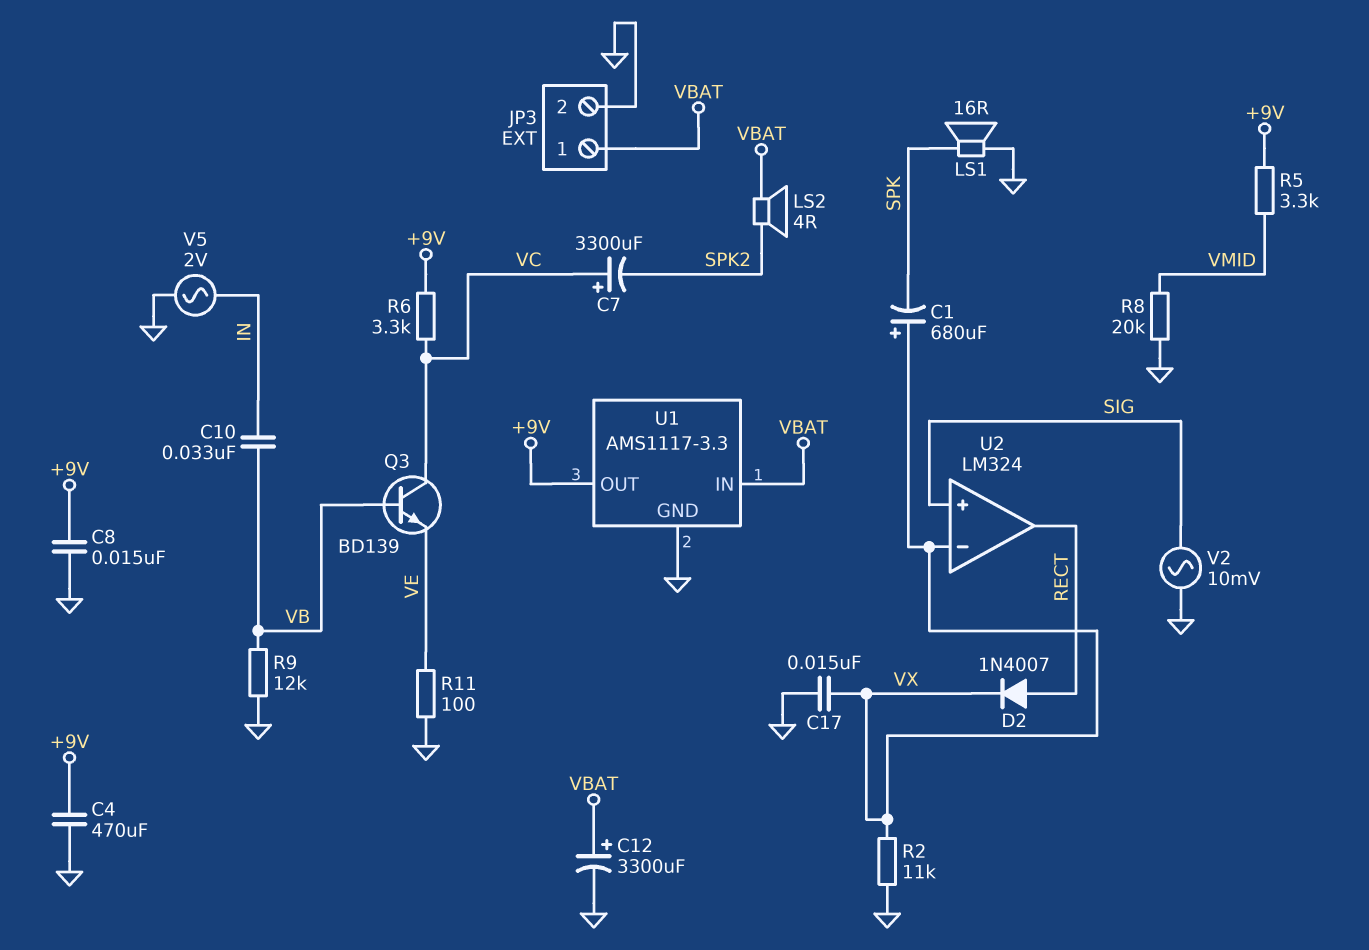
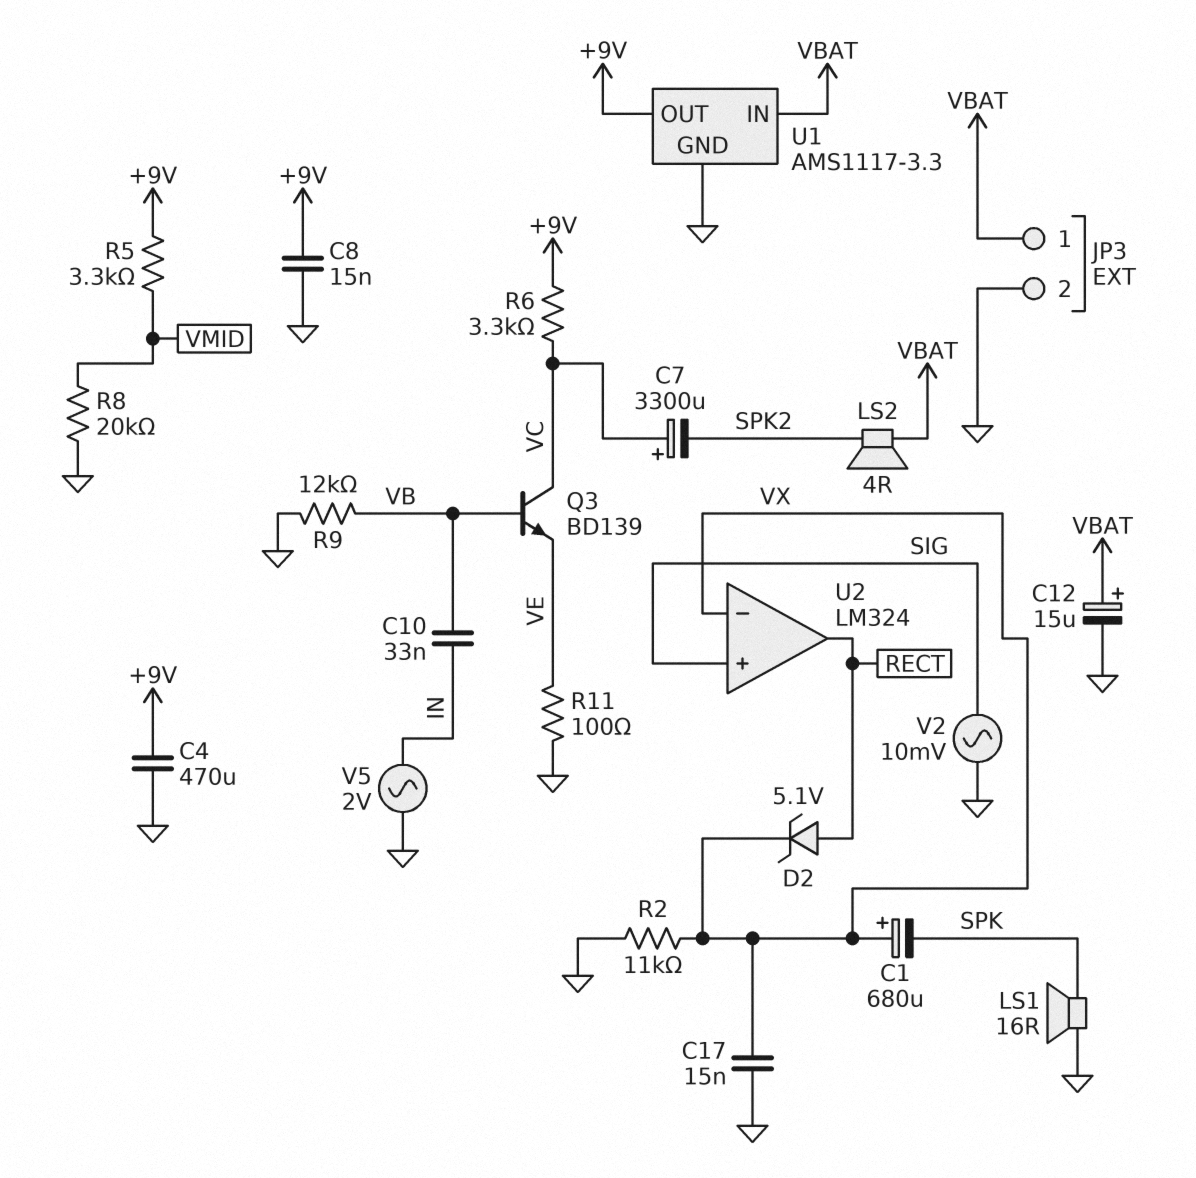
C12: 3300uF (plus VBAT, minus GND) -> 15uF (plus VBAT, minus GND)
D2: diode 1N4007 (A RECT, K VX) -> zener 5.1V (A RECT, K VX)

